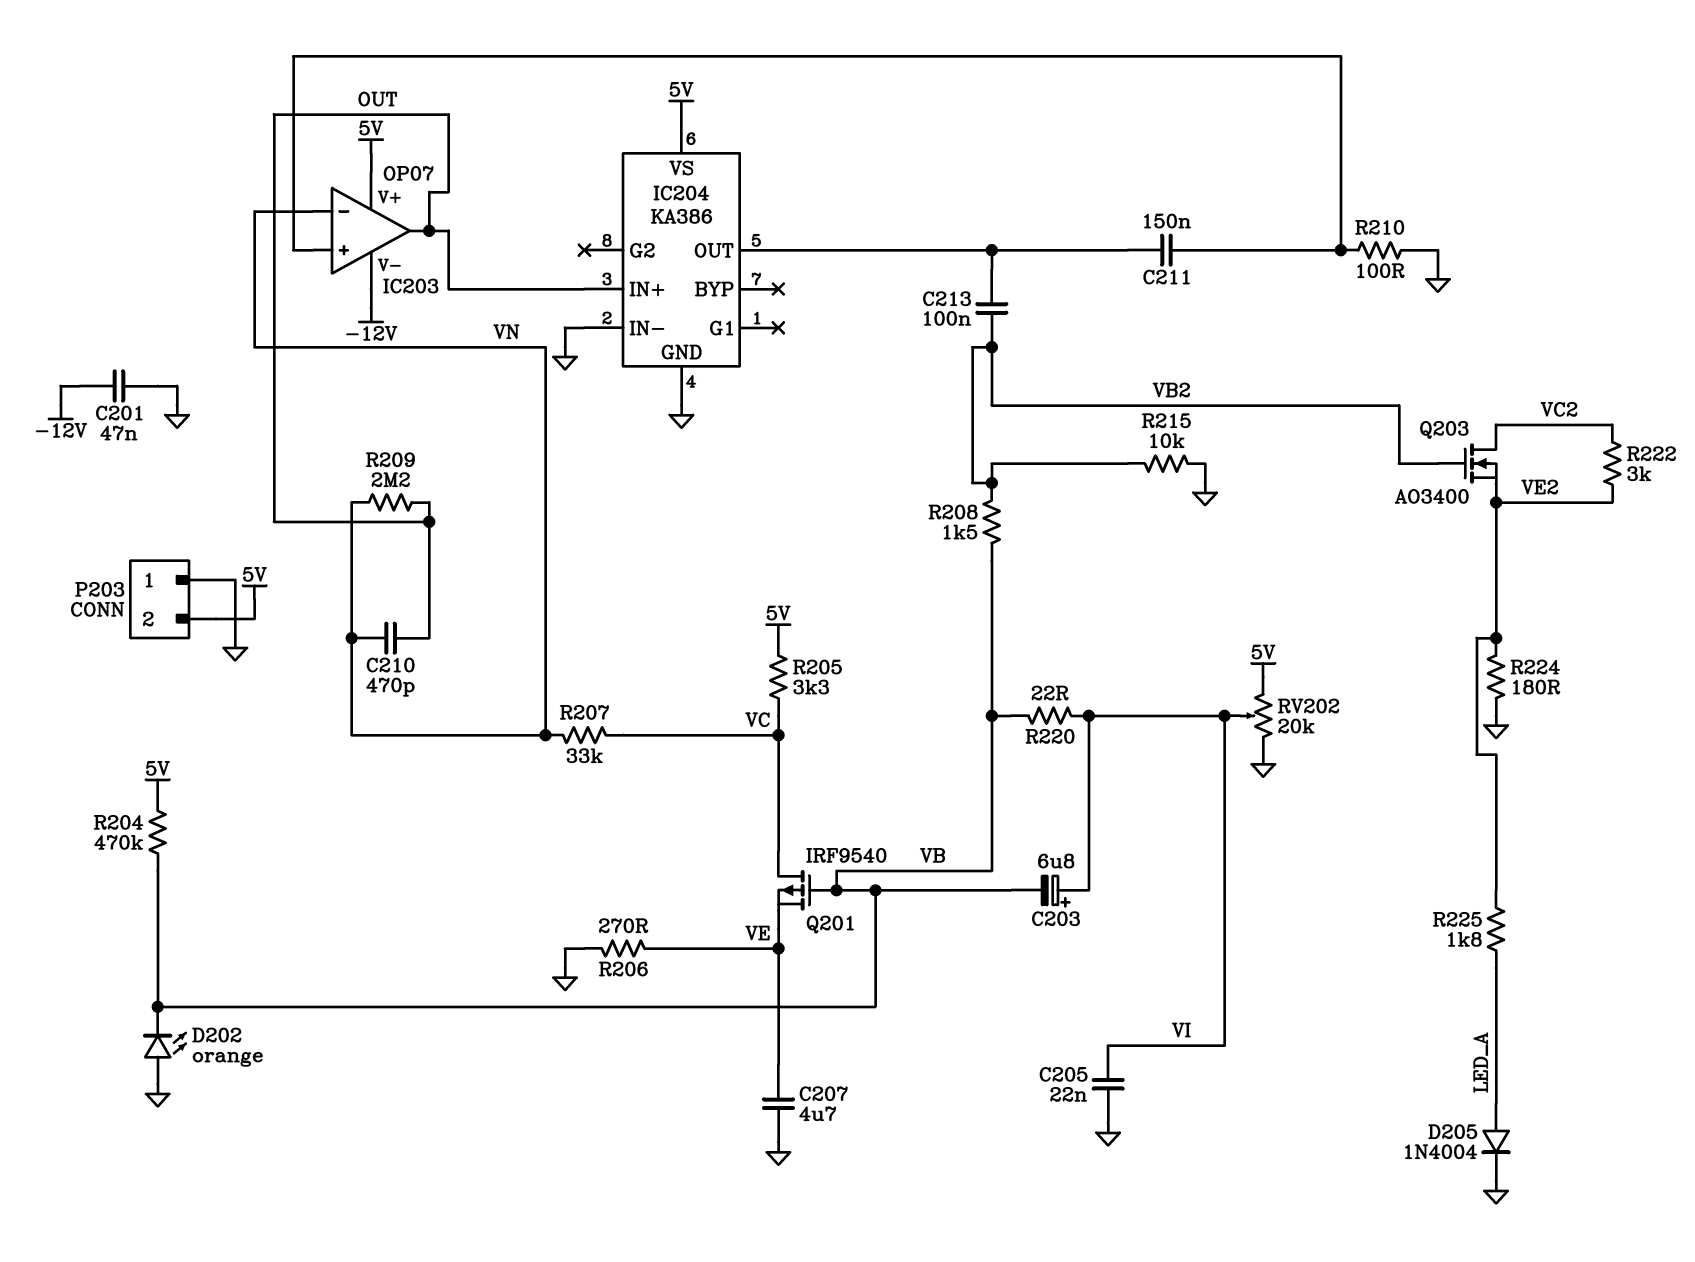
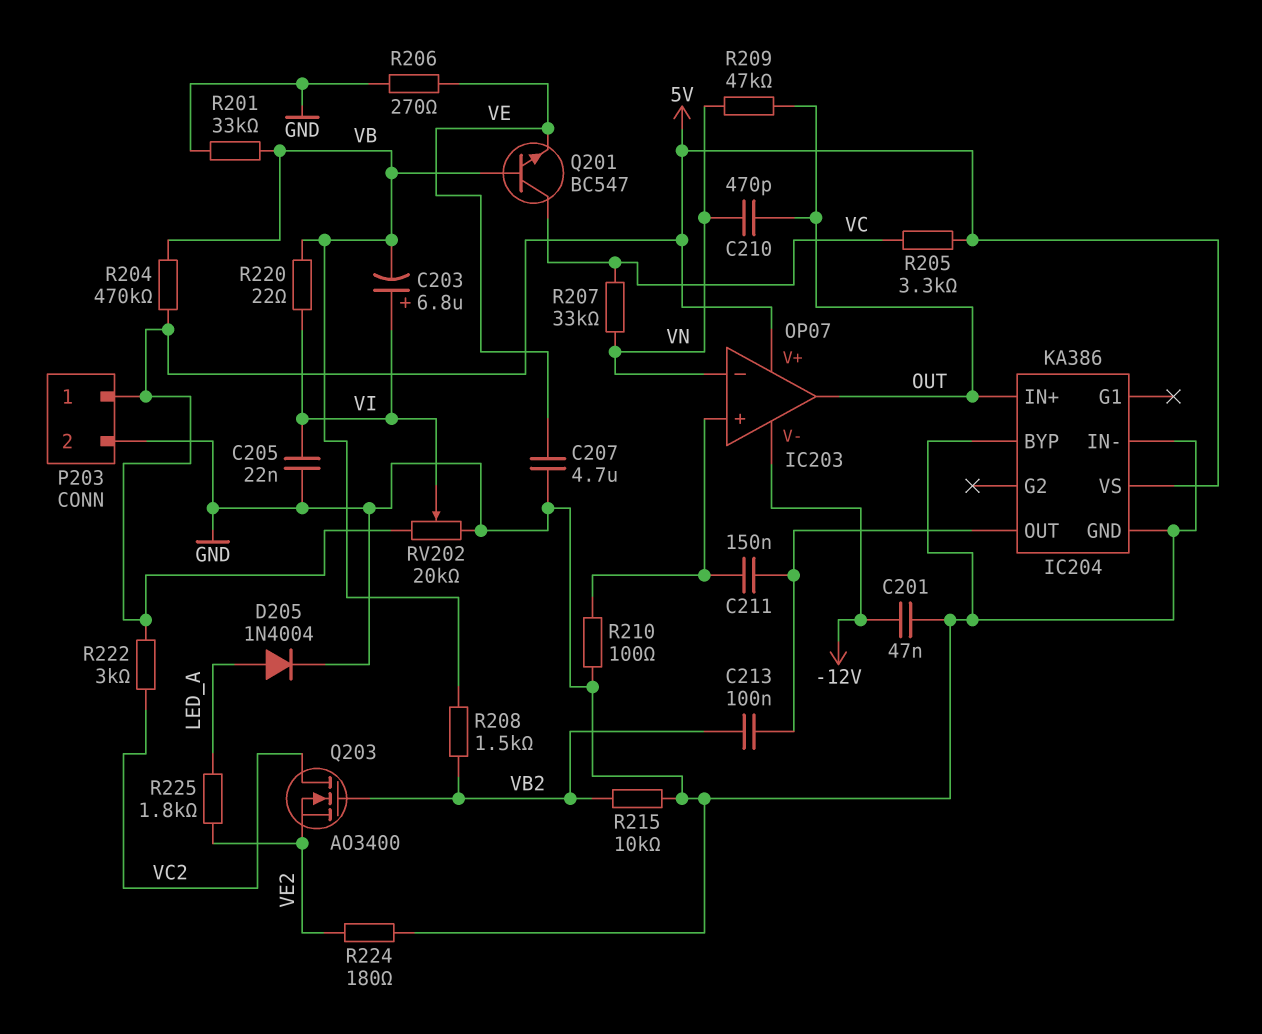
D202: LED orange (A GND, K VB) -> none
IC204 pin BYP: none -> GND
P203 pin 1: GND -> 5V
P203 pin 2: 5V -> GND
Q201: PMOS IRF9540 (G VB, D VC, S VE) -> NPN BC547 (B VB, C VC, E VE)
R201: none -> 33k (GND, VB)
R209: 2.2M (OUT, VN) -> 47k (OUT, VN)
R222: 3k (VC2, VE2) -> 3k (5V, VC2)

